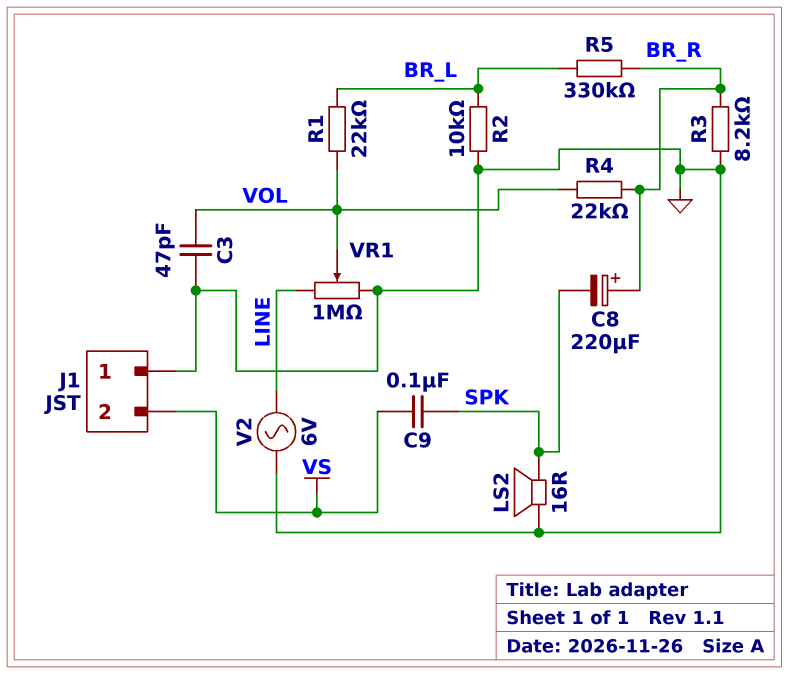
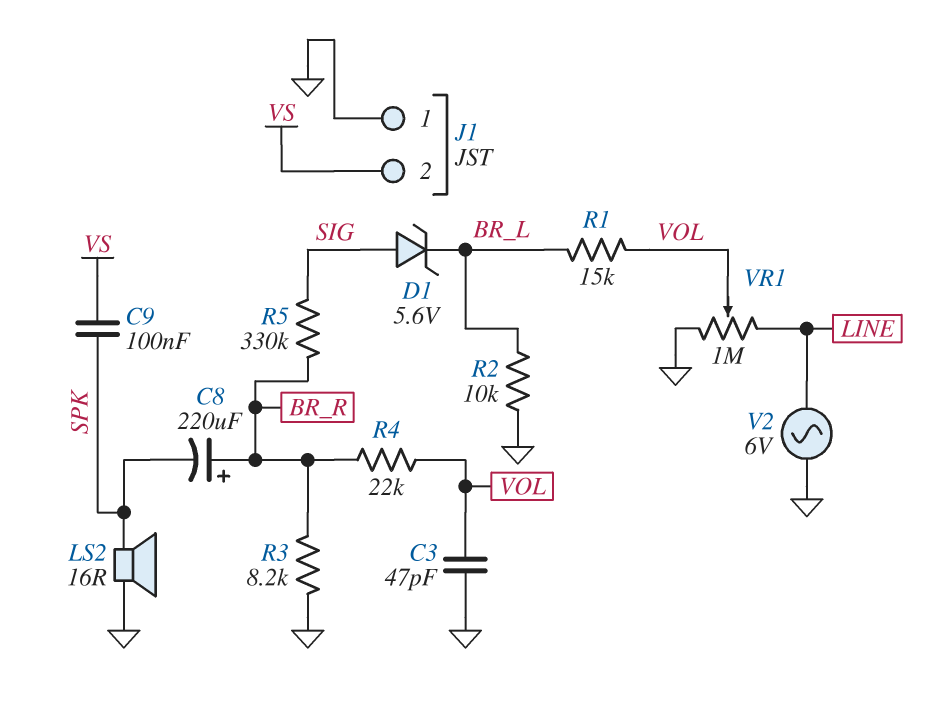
D1: none -> zener 5.6V (A SIG, K BR_L)
R1: 22k (BR_L, VOL) -> 15k (BR_L, VOL)
R5: 330k (BR_L, BR_R) -> 330k (BR_R, SIG)

